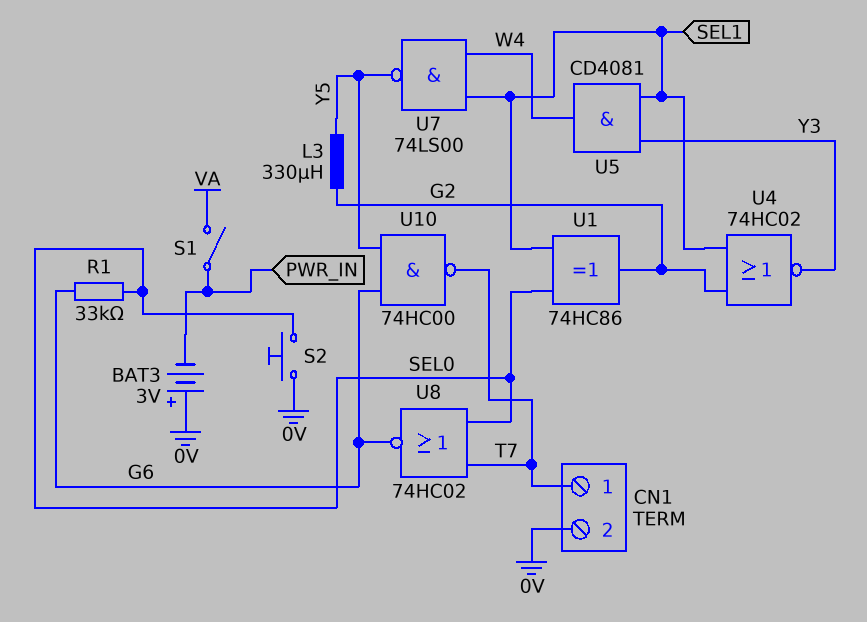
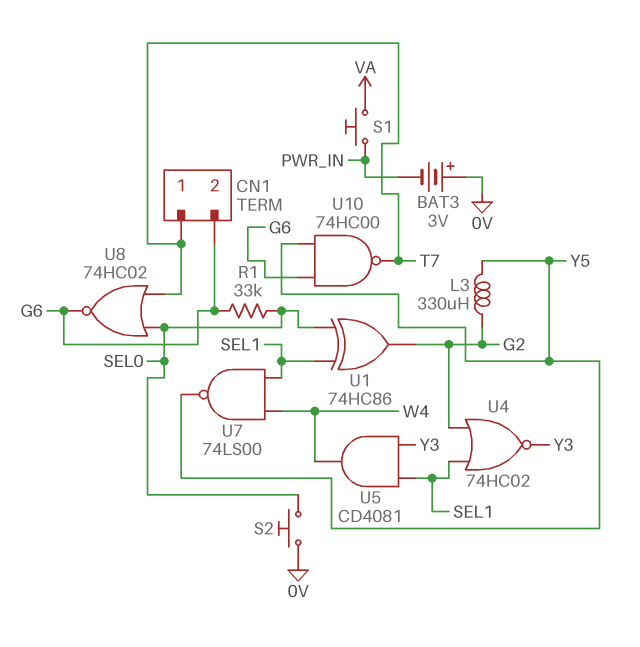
CN1 pin 2: 0V -> G6
S1: switch (PWR_IN, VA) -> button (PWR_IN, VA)

